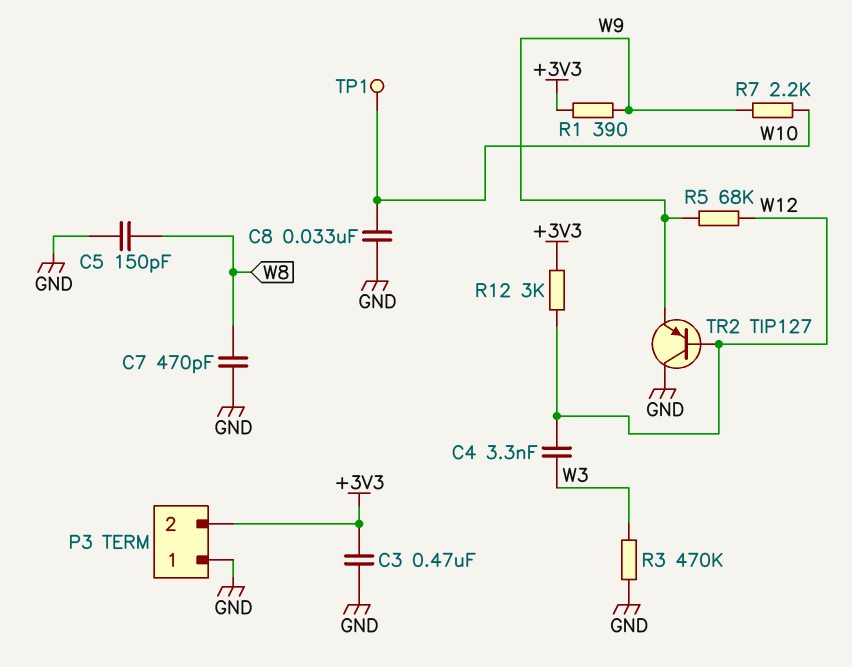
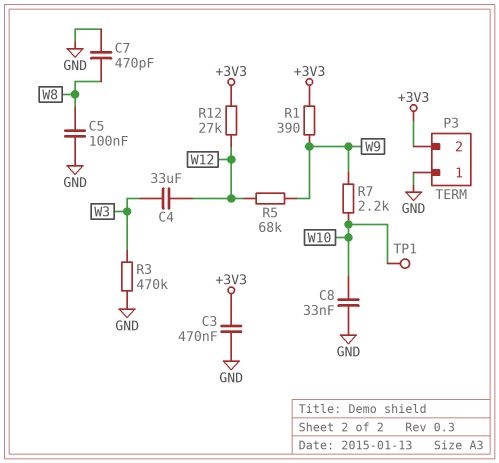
C4: 3.3nF (W3, W12) -> 33uF (W3, W12)
C5: 150pF (GND, W8) -> 100nF (GND, W8)
R12: 3k (+3V3, W12) -> 27k (+3V3, W12)
TR2: PNP TIP127 (B W12, C GND, E W9) -> none

